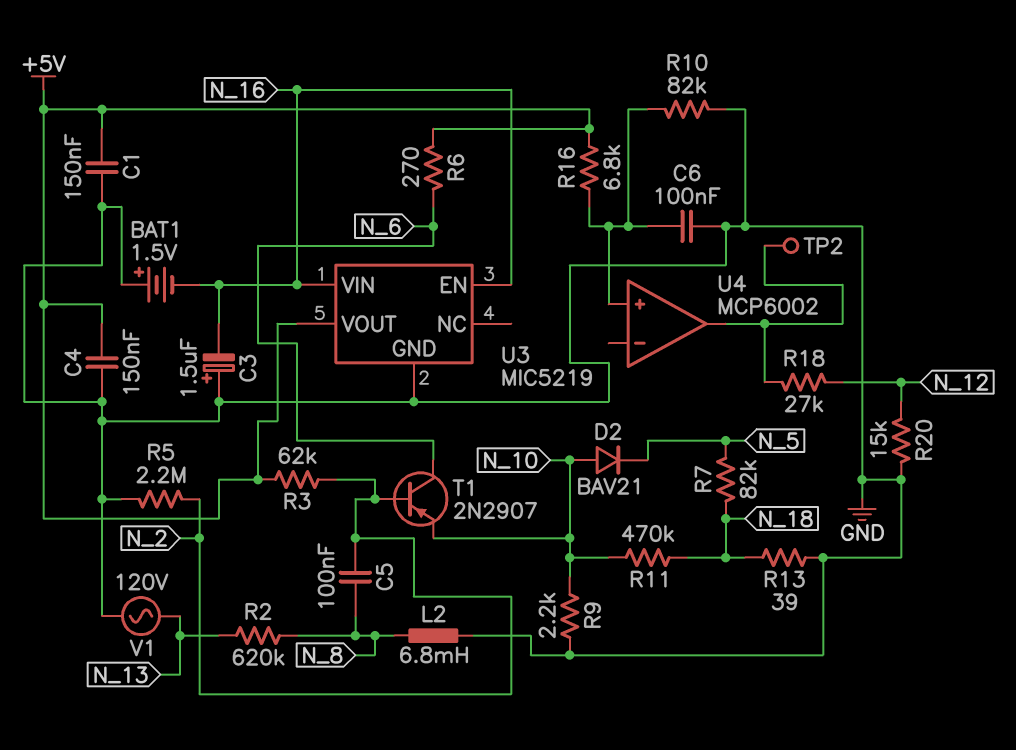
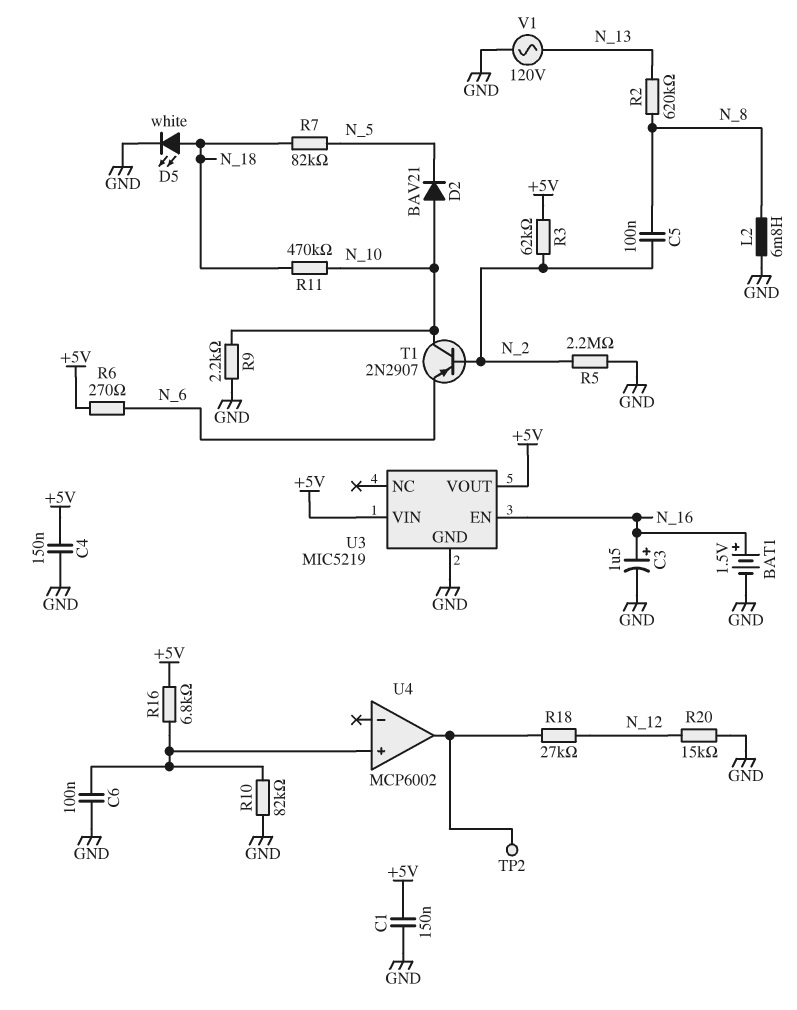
BAT1: 1.5V (plus GND, minus N_16) -> 1.5V (plus N_16, minus GND)
C3: 1.5uF (plus GND, minus N_16) -> 1.5uF (plus N_16, minus GND)
D5: none -> LED white (A N_18, K GND)
R13: 39 (GND, N_18) -> none
T1: PNP 2N2907 (B N_2, C N_6, E N_10) -> PNP 2N2907 (B N_2, C N_10, E N_6)
U3 pin VIN: N_16 -> +5V

